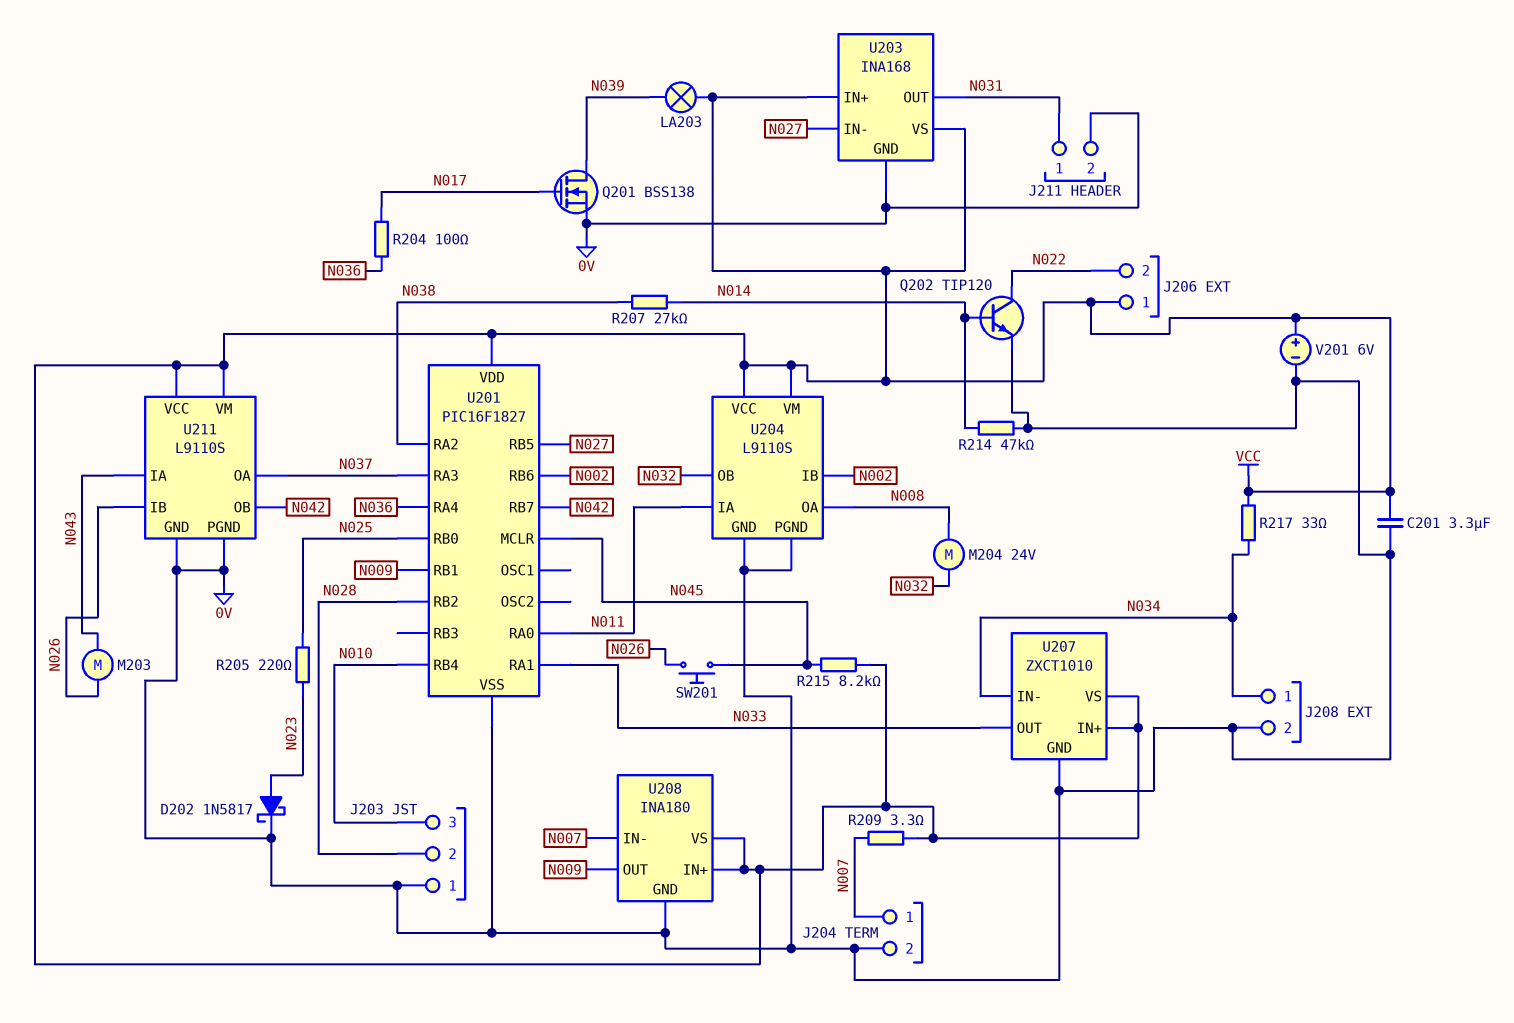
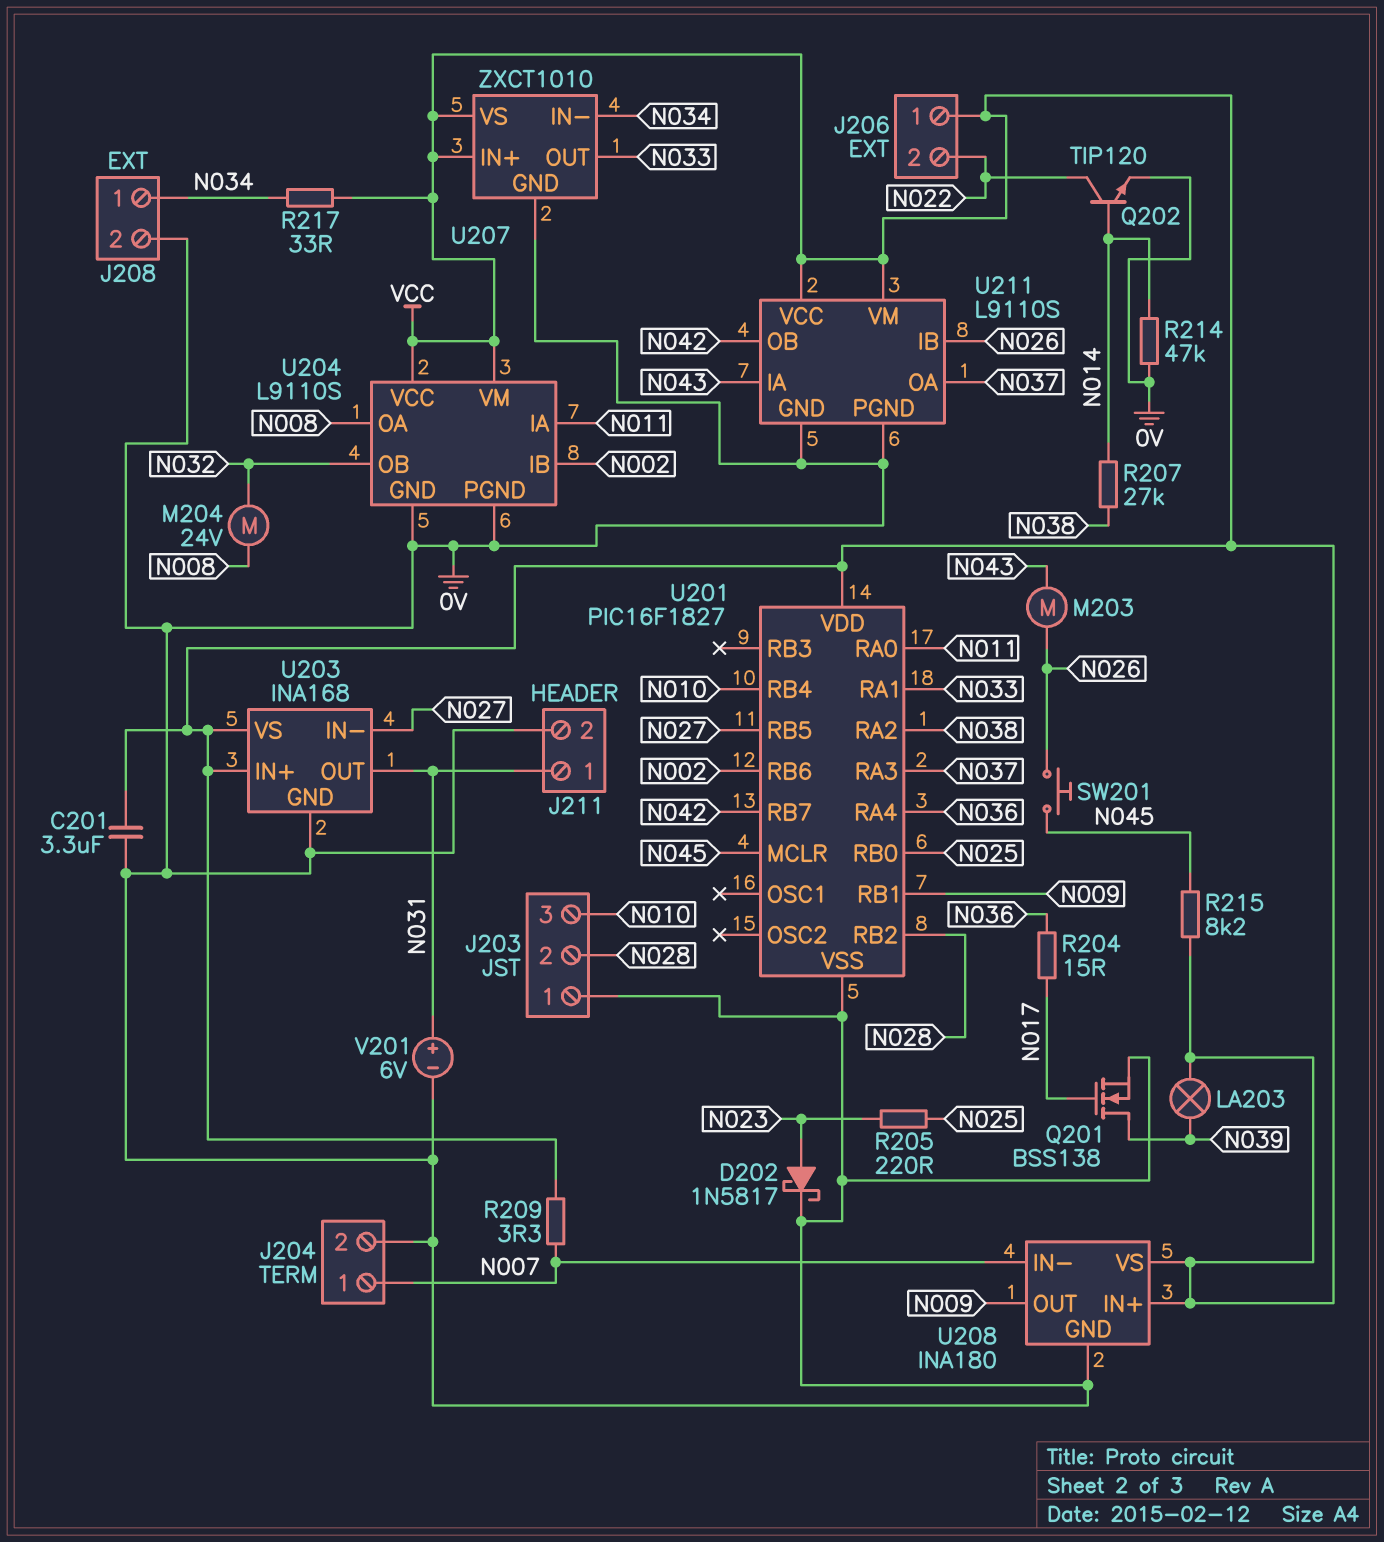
R204: 100 (N017, N036) -> 15 (N017, N036)
V201: 6V (plus VCC, minus 0V) -> 6V (plus N031, minus 0V)

